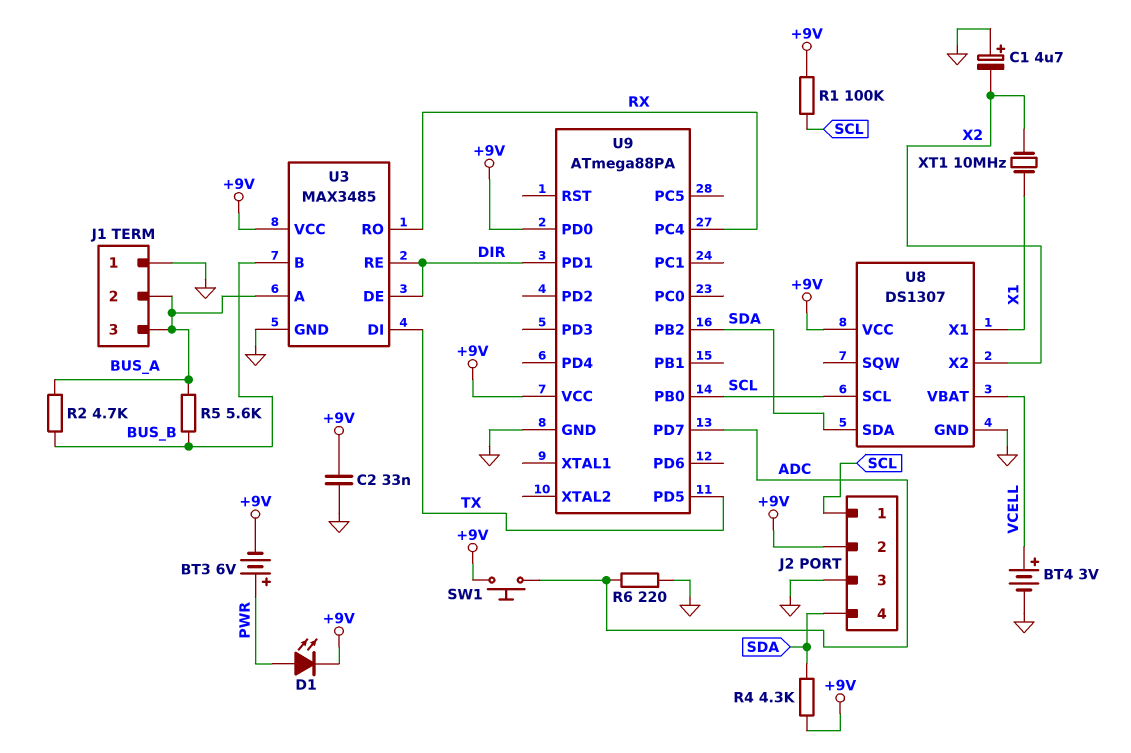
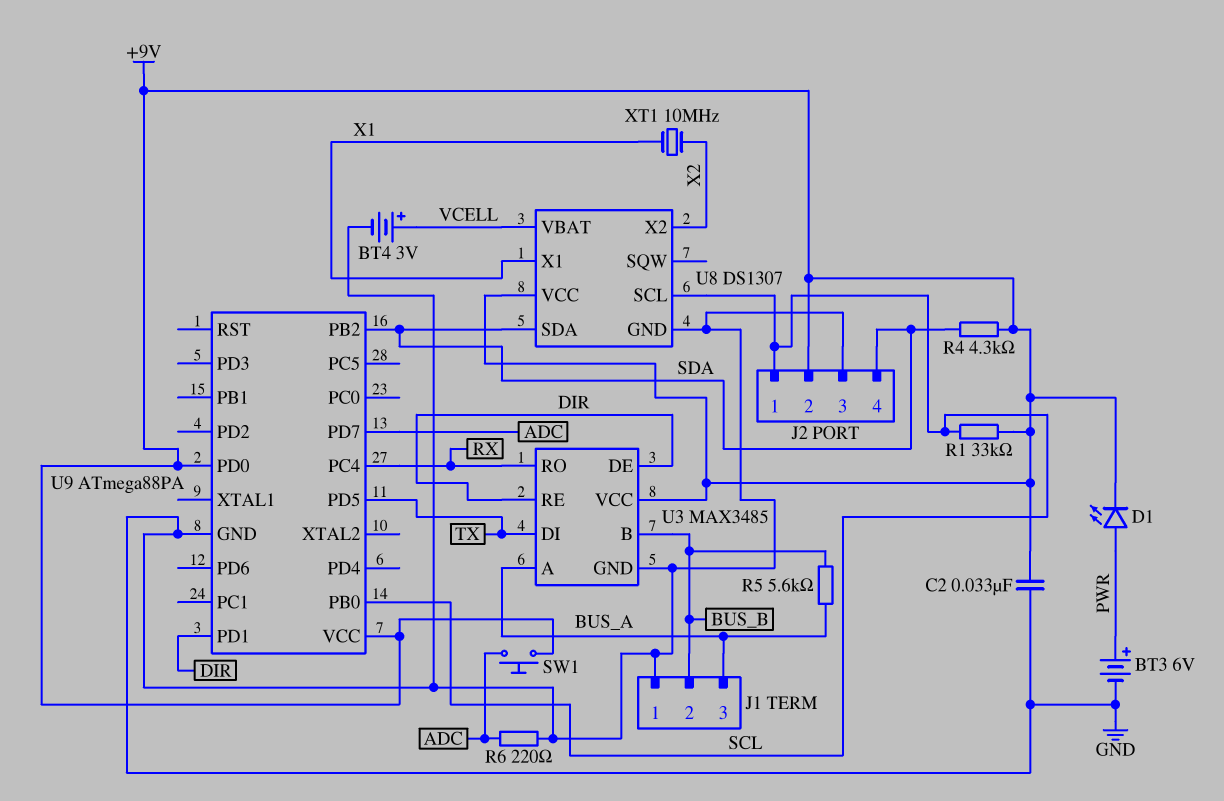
BT3: 6V (plus PWR, minus +9V) -> 6V (plus PWR, minus GND)
C1: 4.7uF (plus GND, minus X2) -> none
J1 pin 2: BUS_A -> BUS_B
R1: 100k (+9V, SCL) -> 33k (+9V, SCL)
R2: 4.7k (BUS_A, BUS_B) -> none

